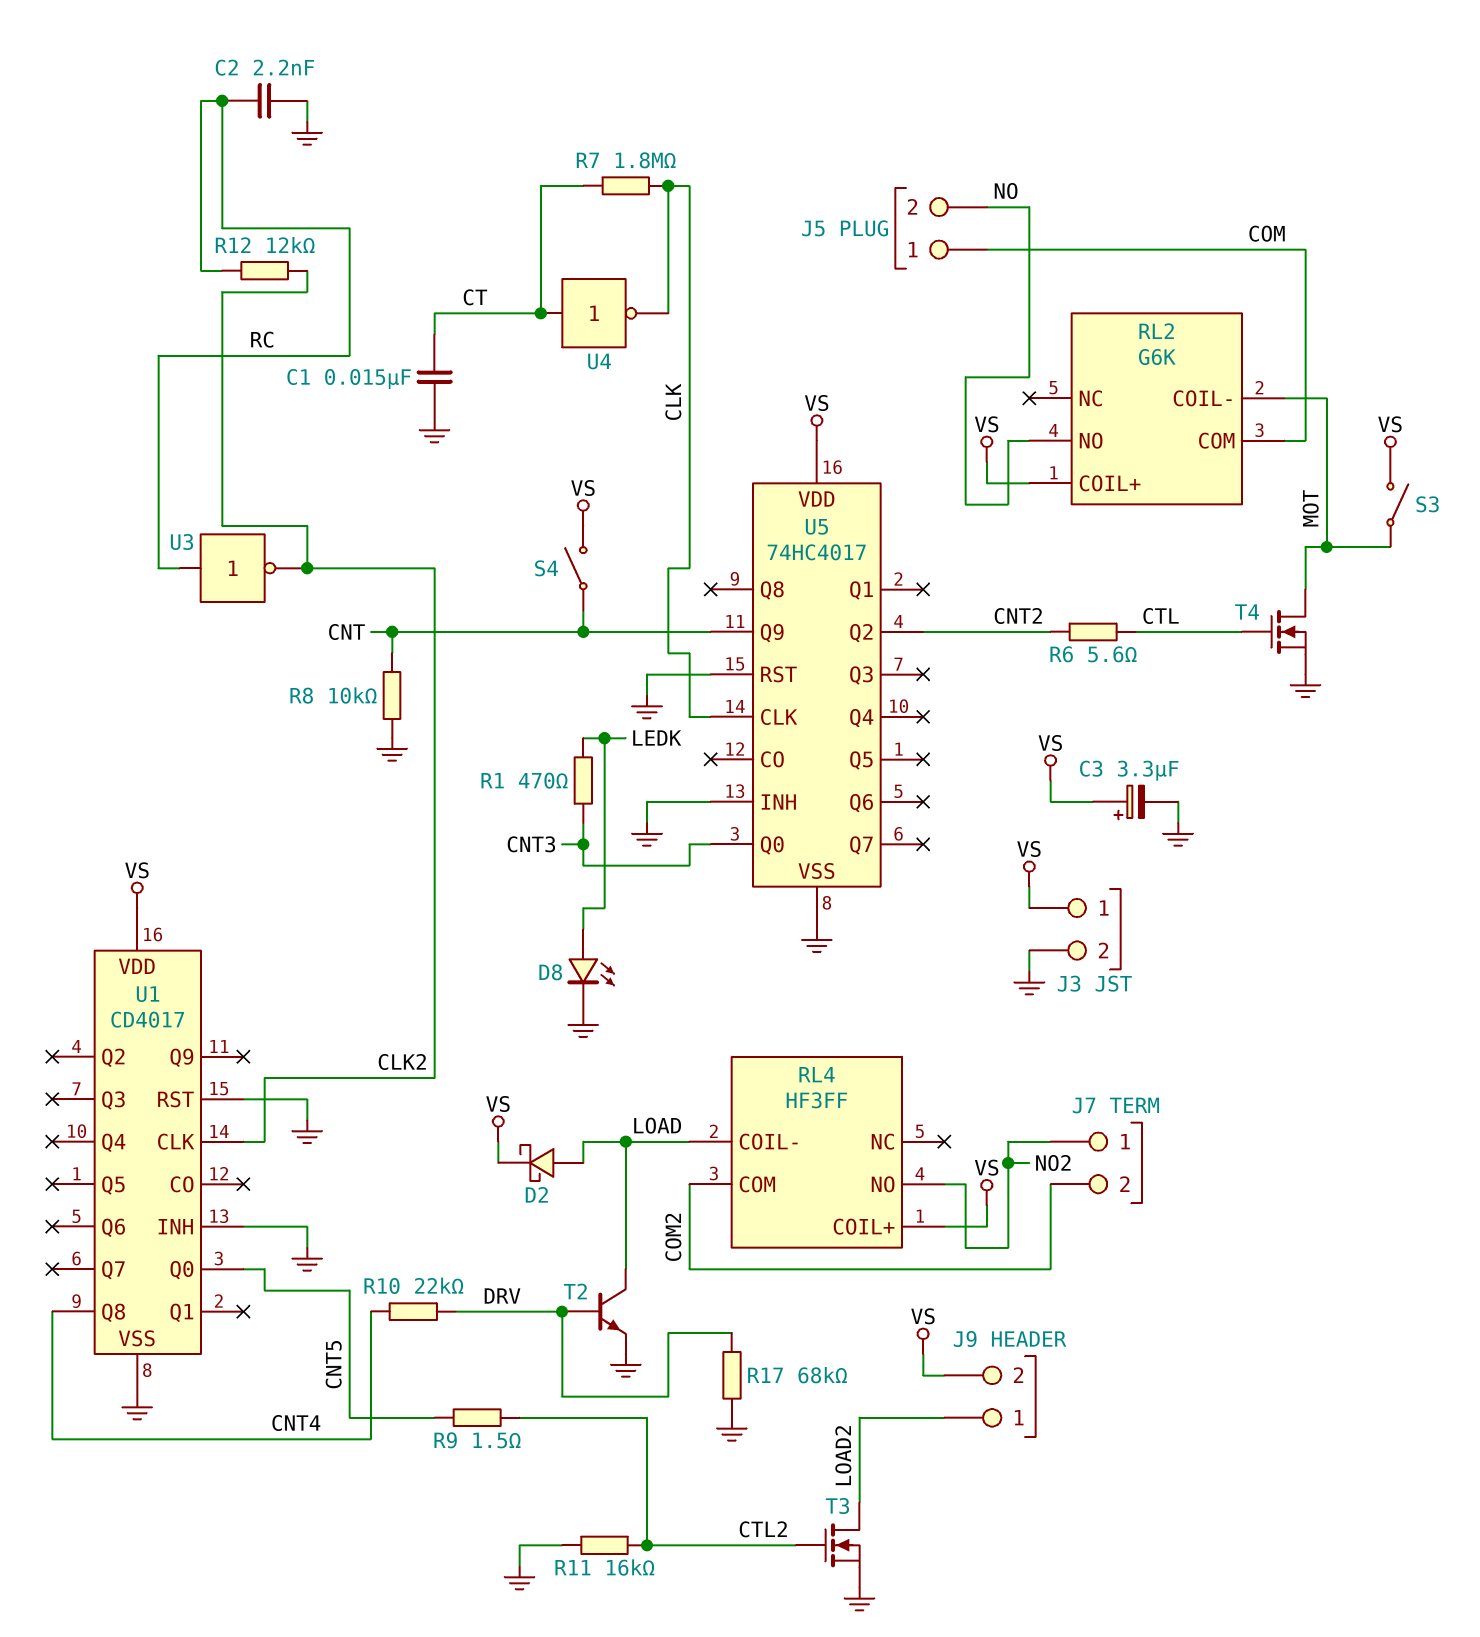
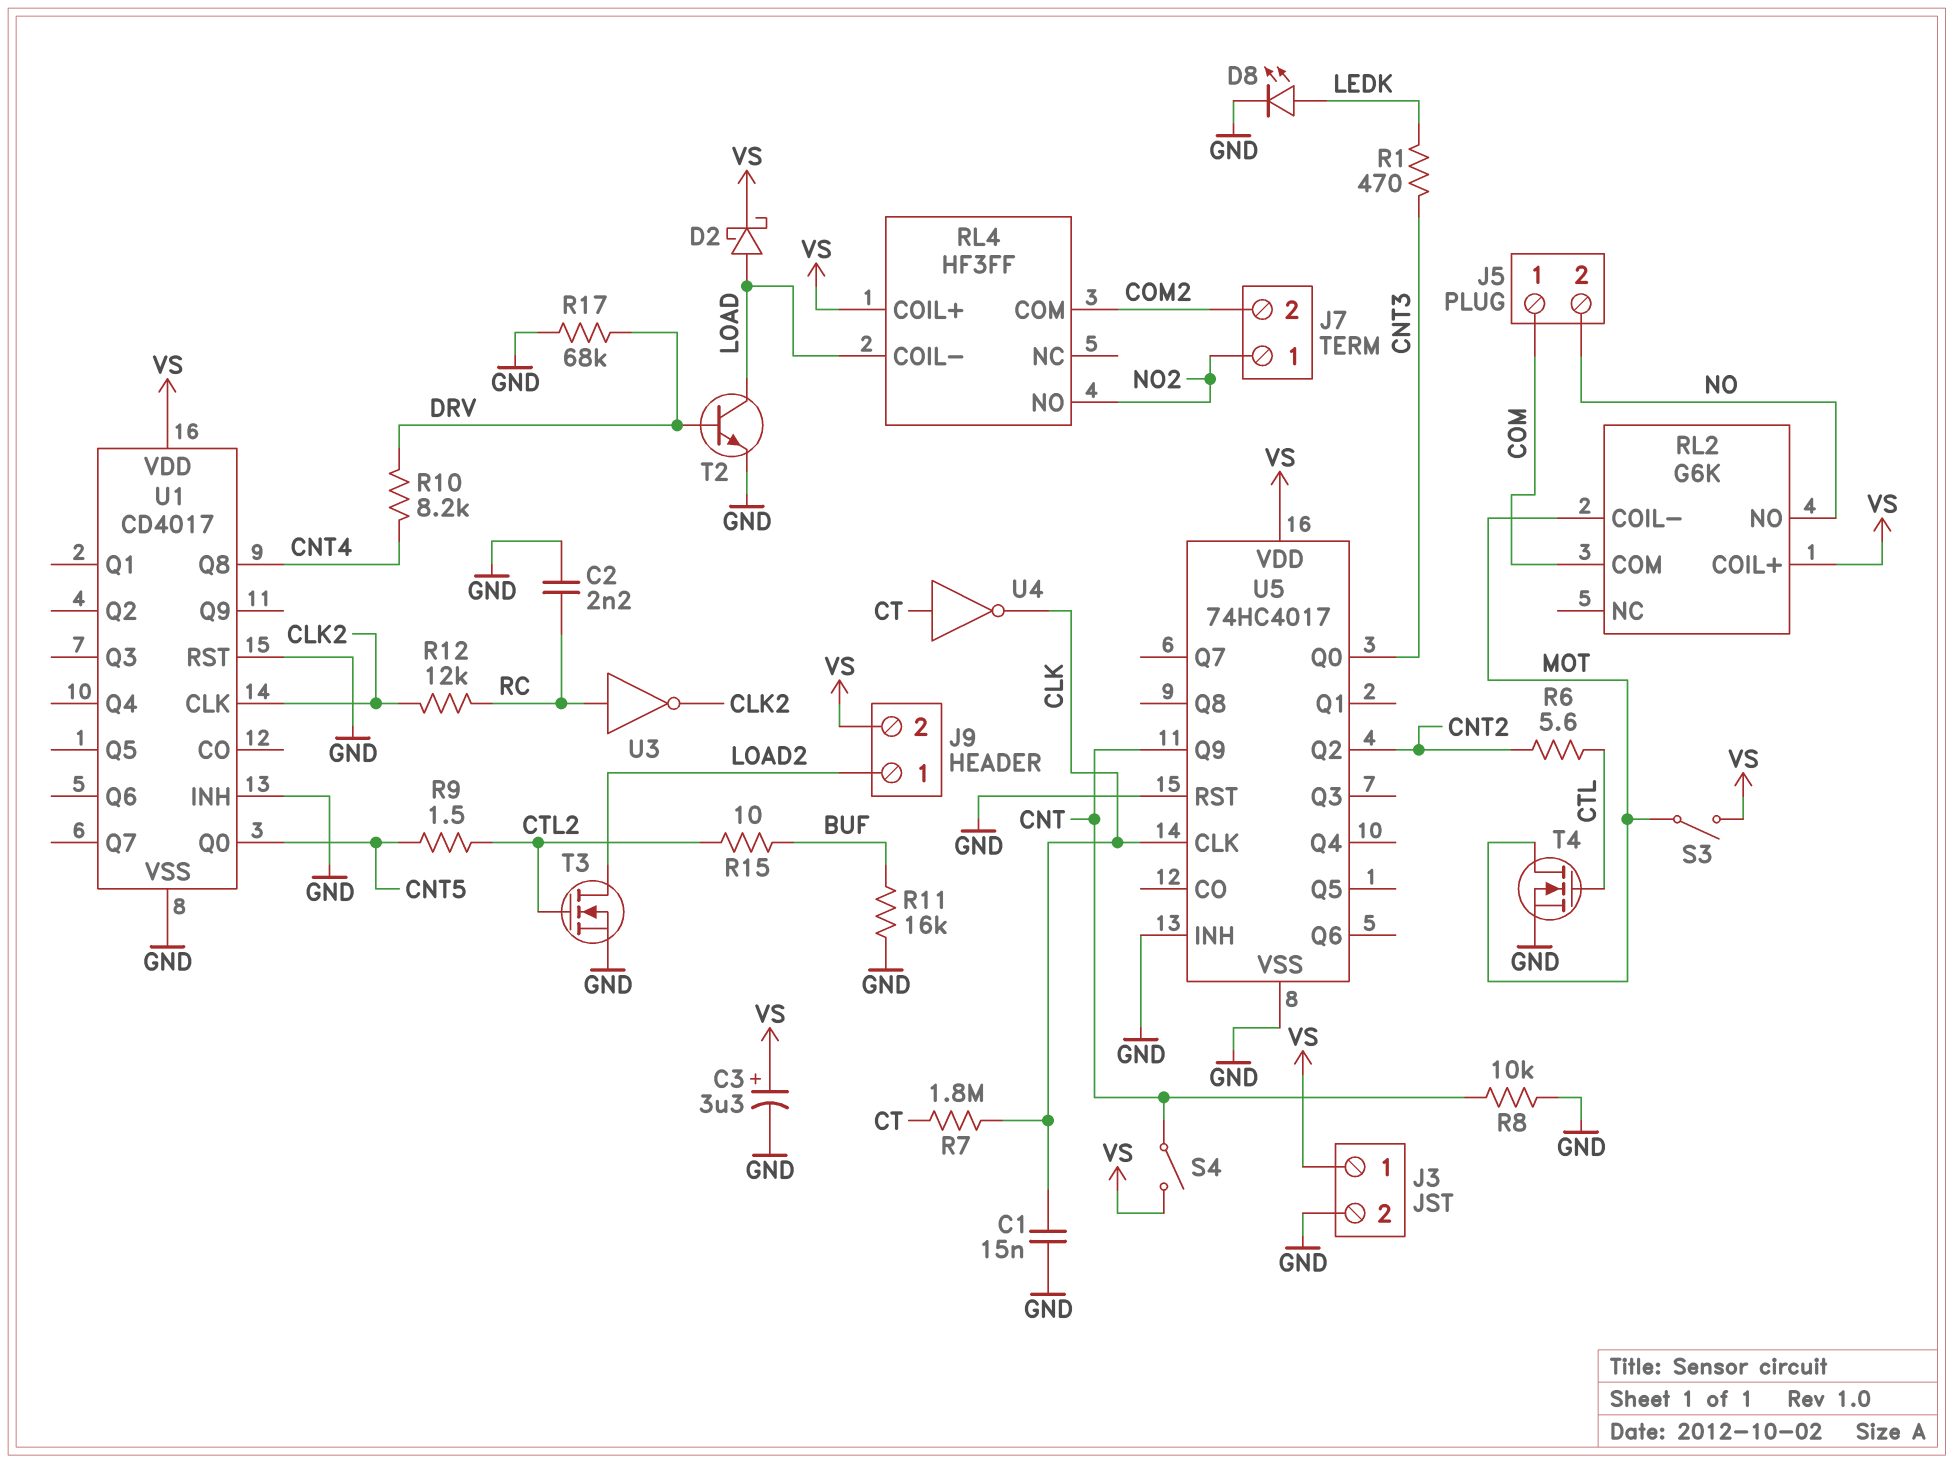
C1: 15nF (CT, GND) -> 15nF (CLK, GND)
R10: 22k (CNT4, DRV) -> 8.2k (CNT4, DRV)
R11: 16k (CTL2, GND) -> 16k (BUF, GND)
R15: none -> 10 (BUF, CTL2)

